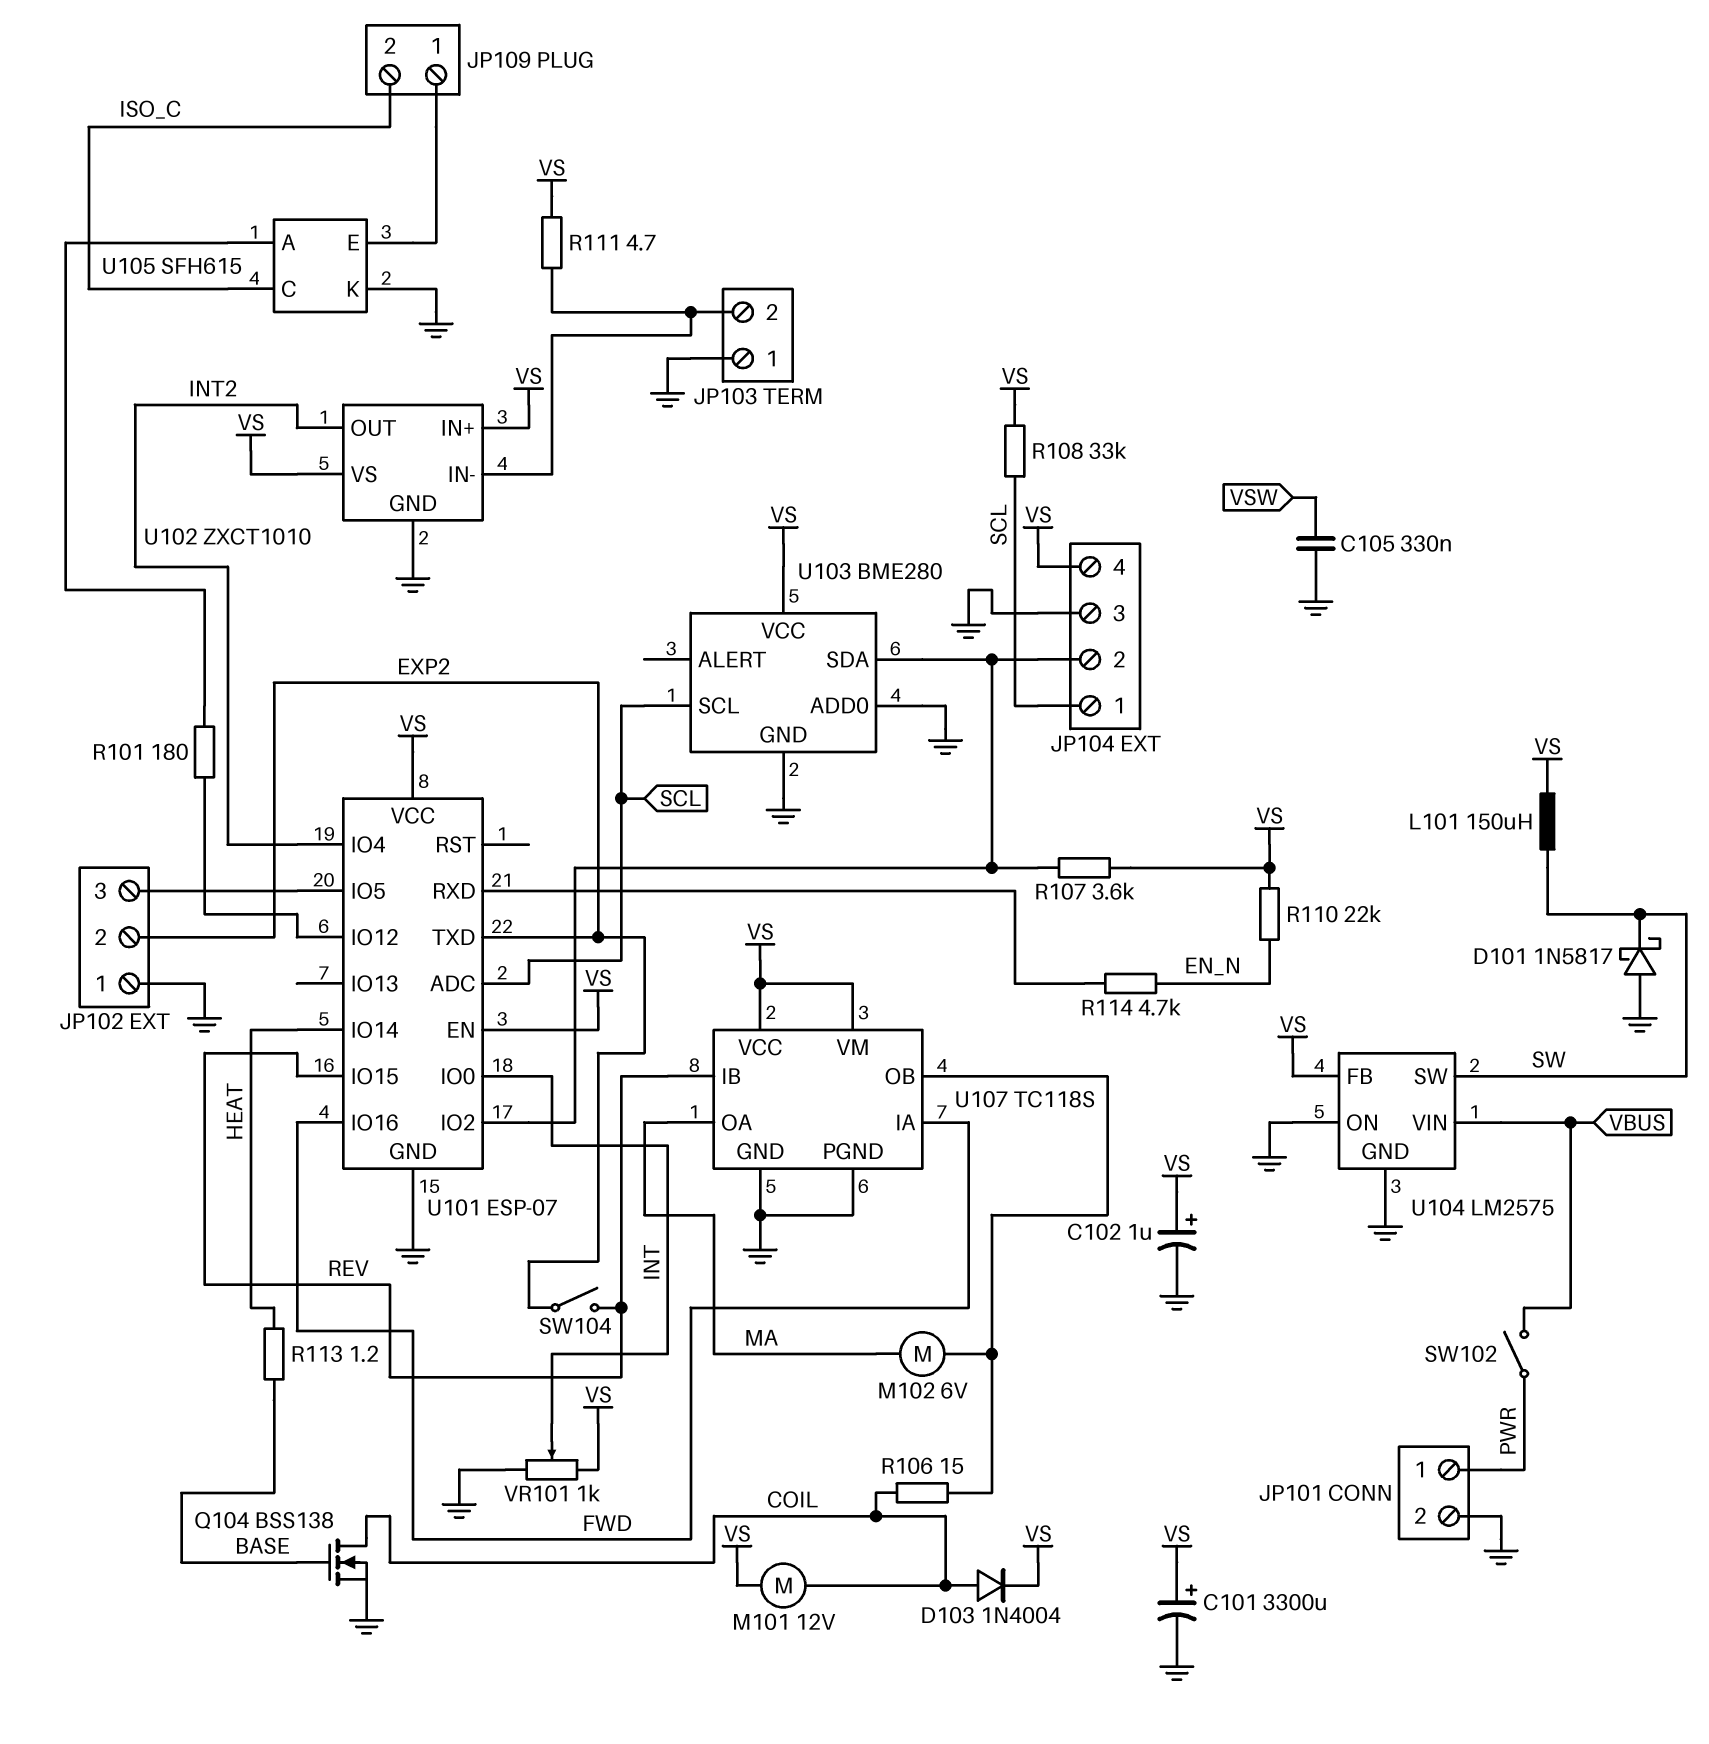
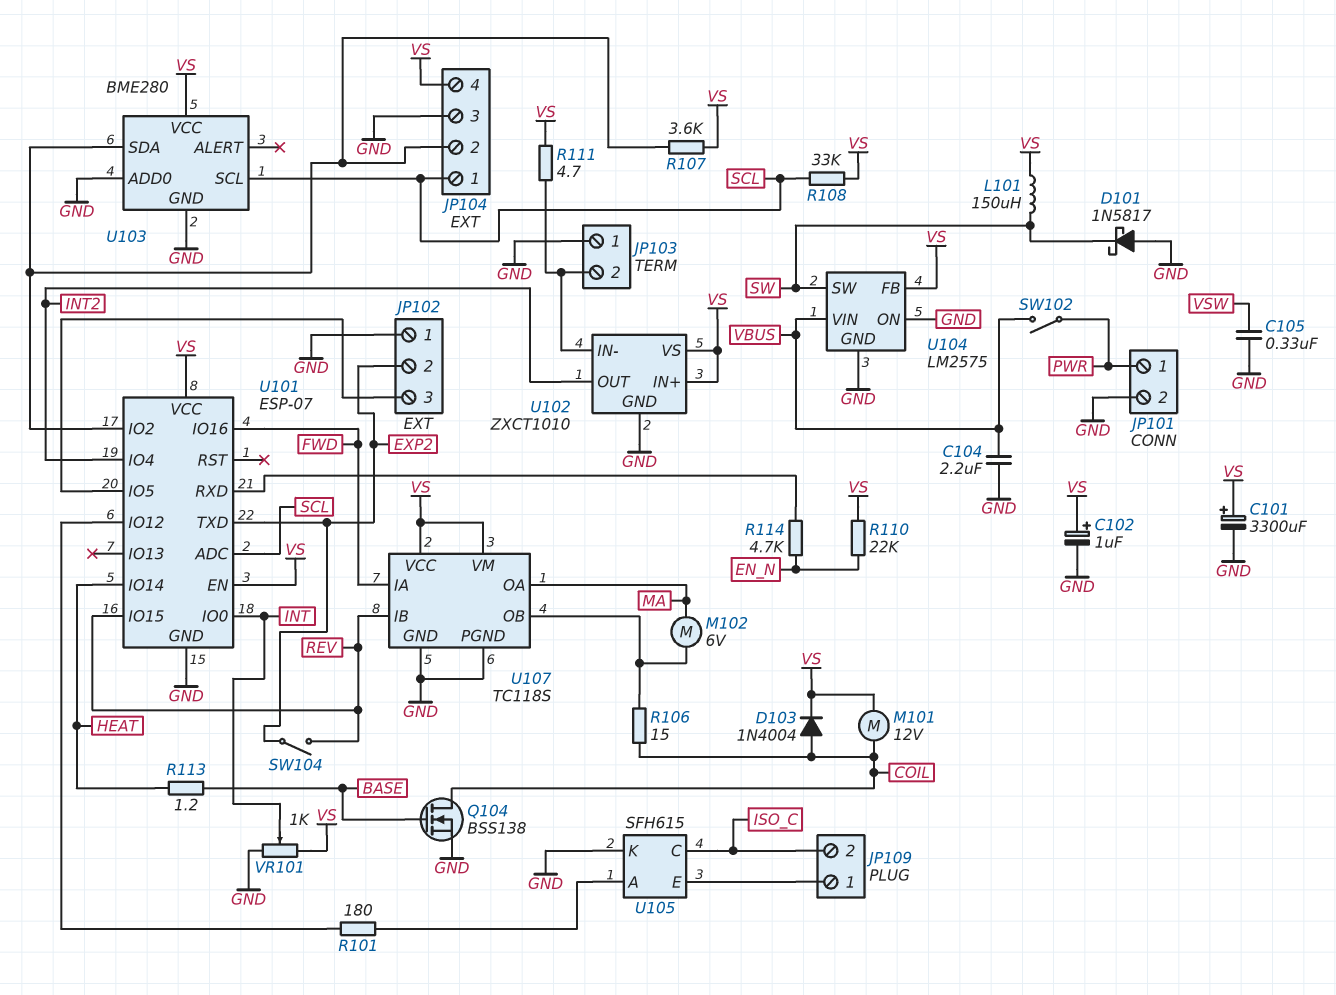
C104: none -> 2.2uF (GND, VBUS)

